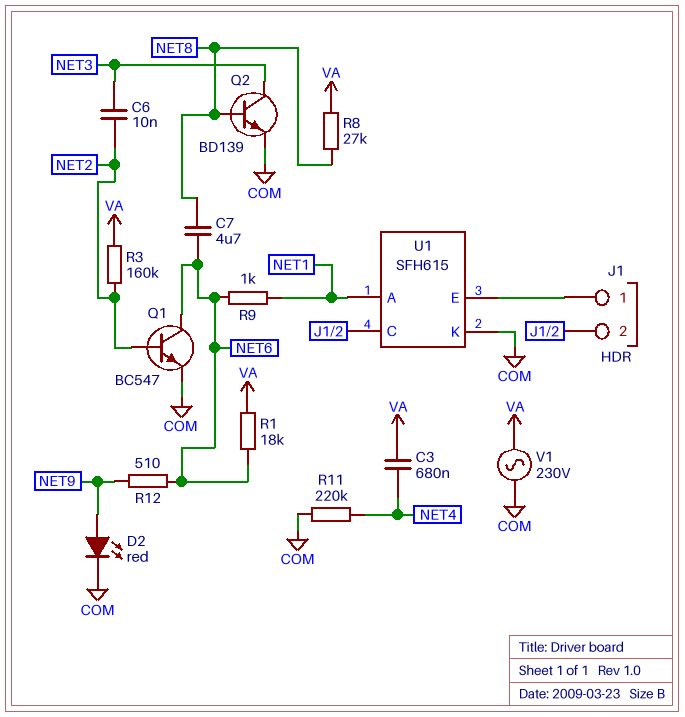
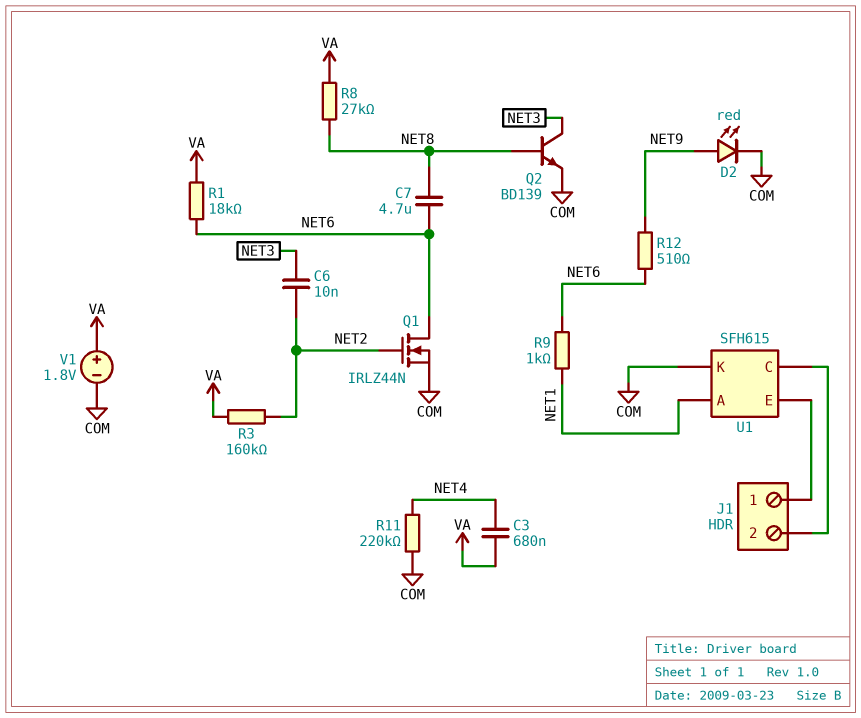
Q1: NPN BC547 (B NET2, C NET6, E COM) -> NMOS IRLZ44N (G NET2, D NET6, S COM)
V1: AC 230V (COM, VA) -> 1.8V (plus VA, minus COM)

